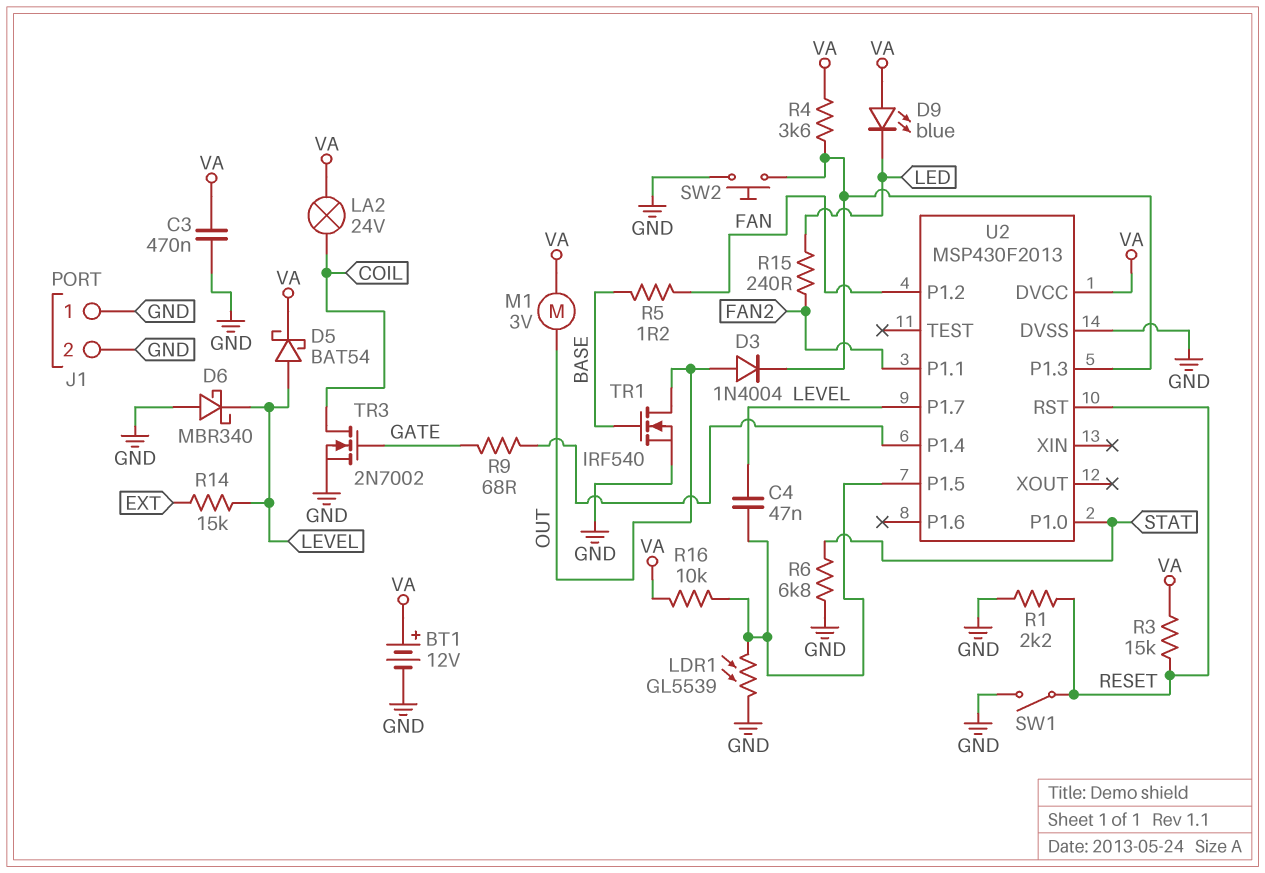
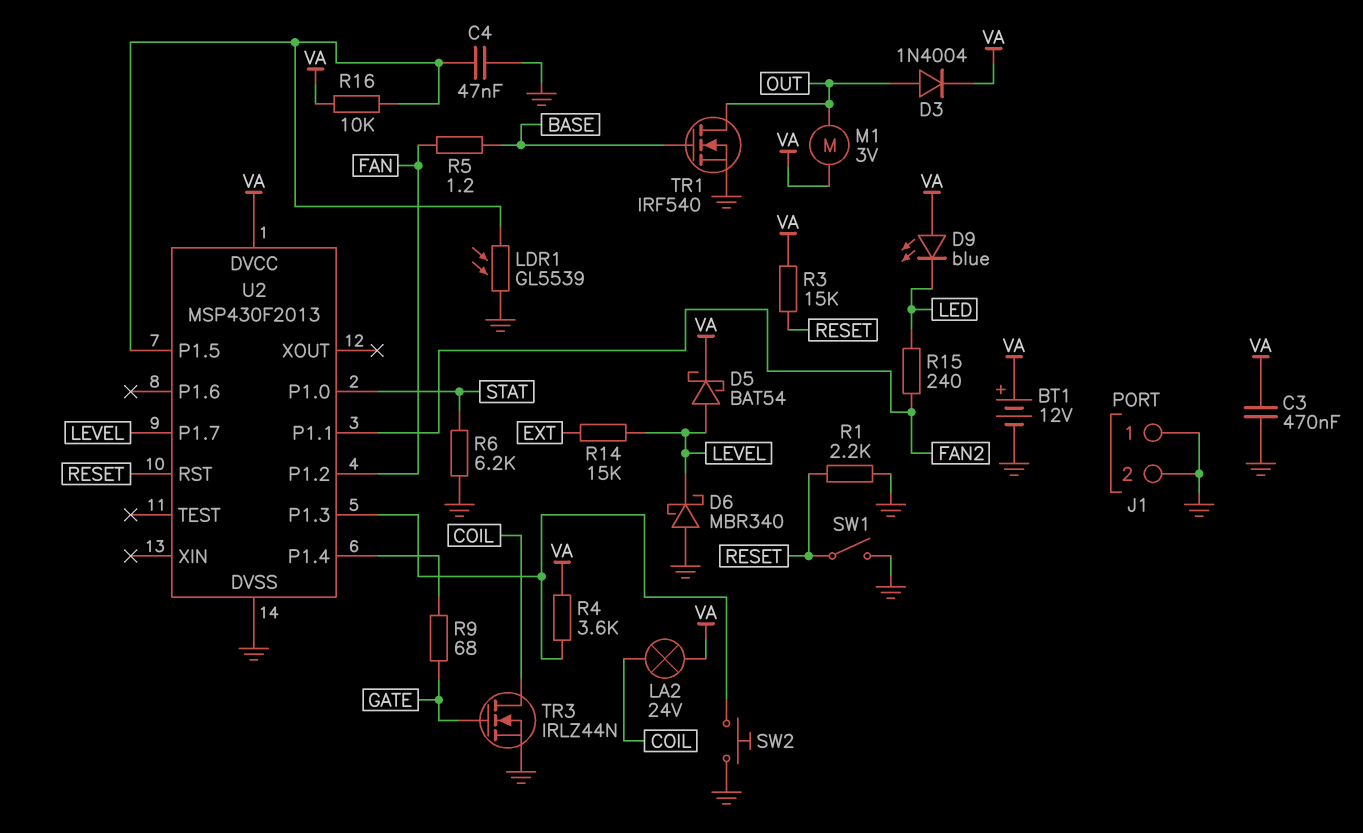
C4: 47nF (LEVEL, U2/P1.5) -> 47nF (GND, U2/P1.5)
D3: diode 1N4004 (A OUT, K U2/P1.3) -> diode 1N4004 (A OUT, K VA)
R6: 6.8k (GND, STAT) -> 6.2k (GND, STAT)
TR3: NMOS 2N7002 (G GATE, D COIL, S GND) -> NMOS IRLZ44N (G GATE, D COIL, S GND)

